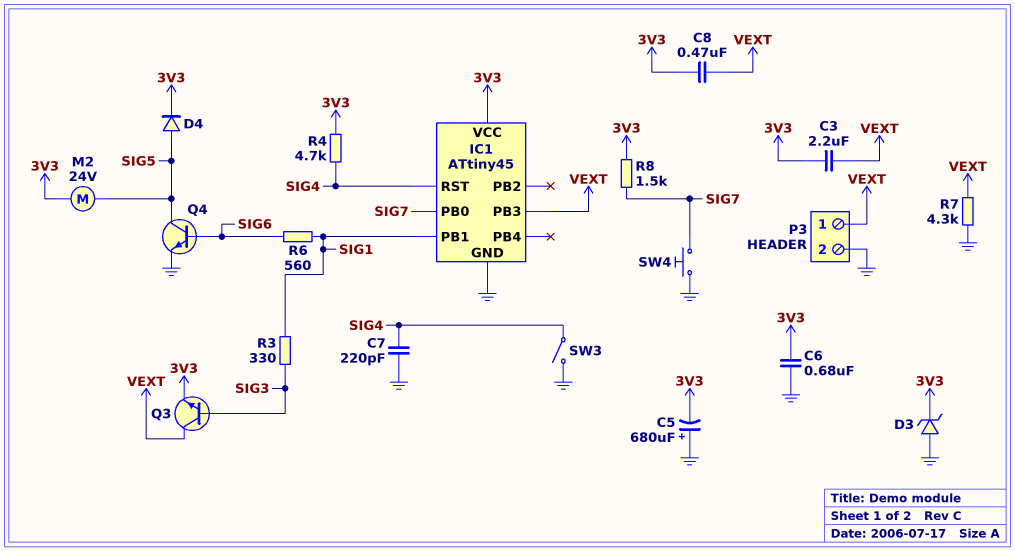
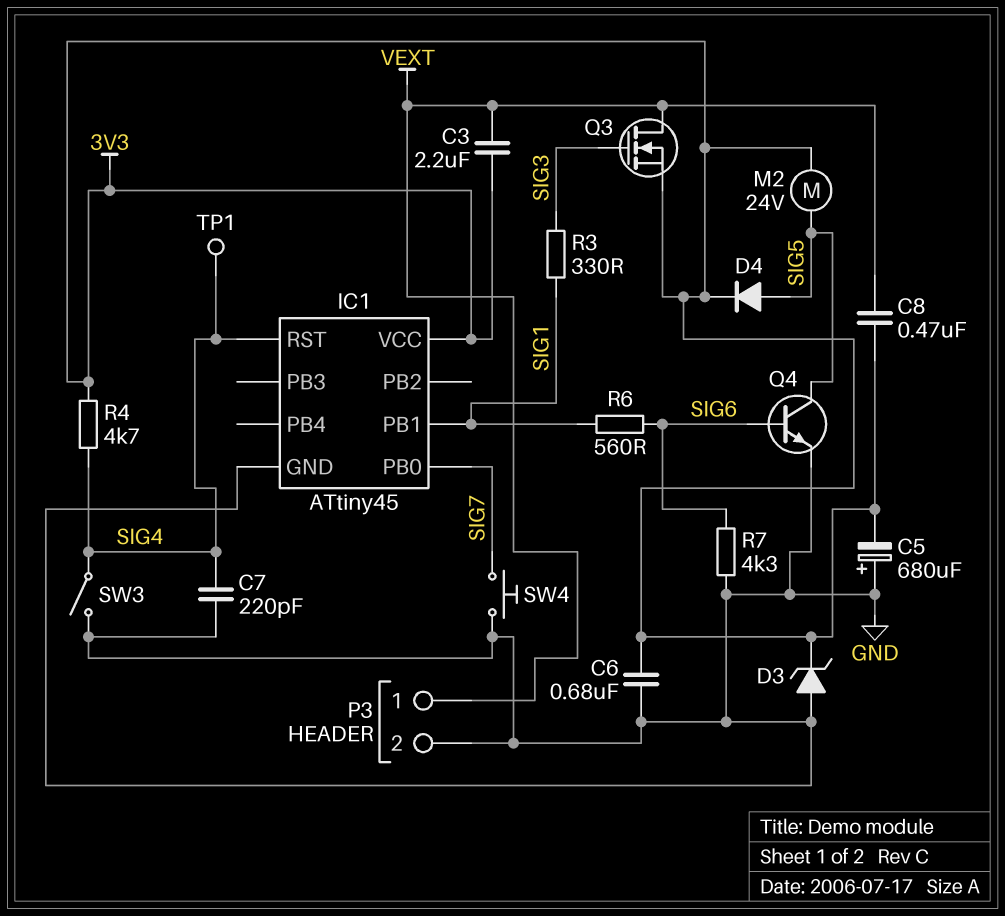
IC1 pin PB3: VEXT -> none
Q3: NPN (B SIG3, C VEXT, E 3V3) -> NMOS (G SIG3, D VEXT, S 3V3)
R7: 4.3k (GND, VEXT) -> 4.3k (GND, SIG6)
R8: 1.5k (3V3, SIG7) -> none
TP1: none -> test point (SIG4)

